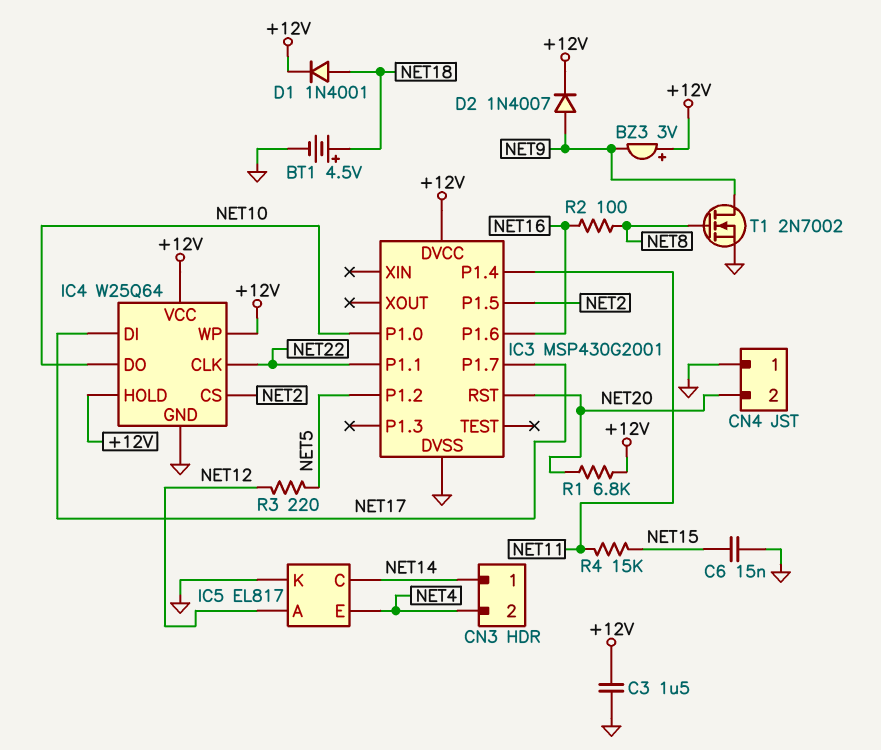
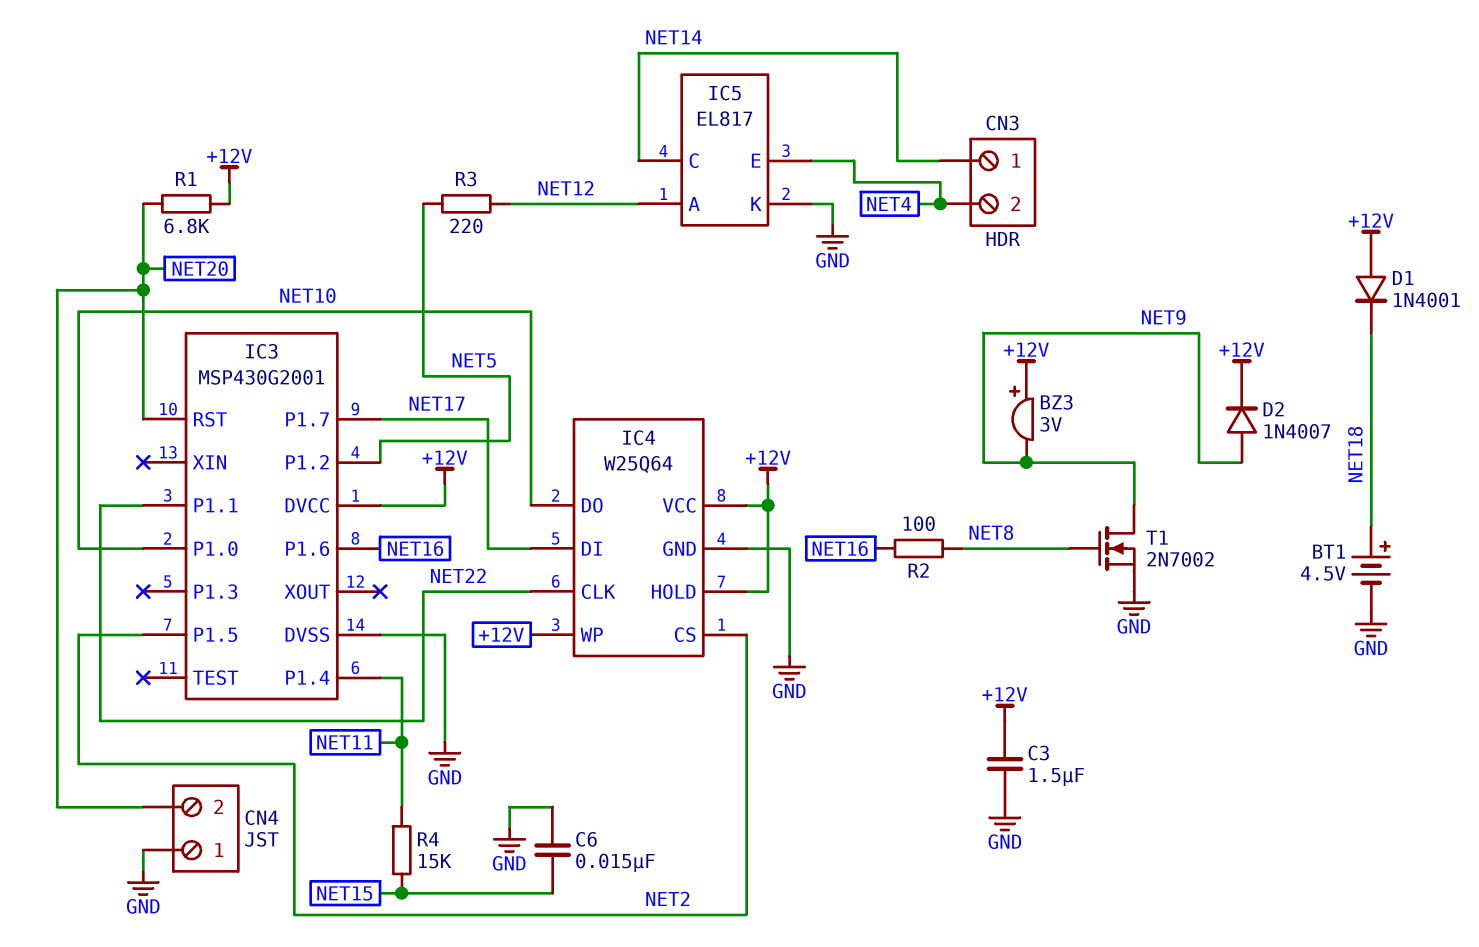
D1: diode 1N4001 (A NET18, K +12V) -> diode 1N4001 (A +12V, K NET18)

